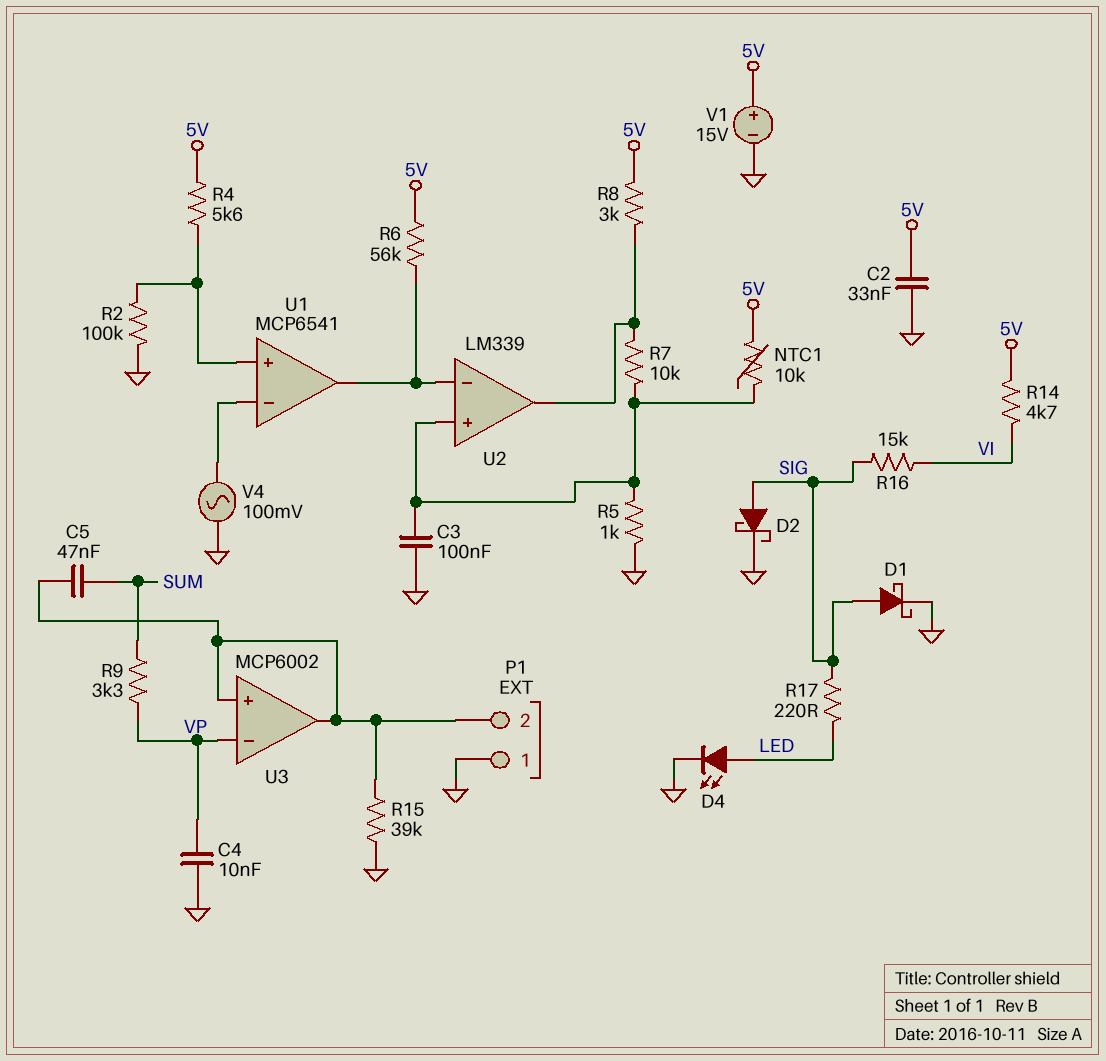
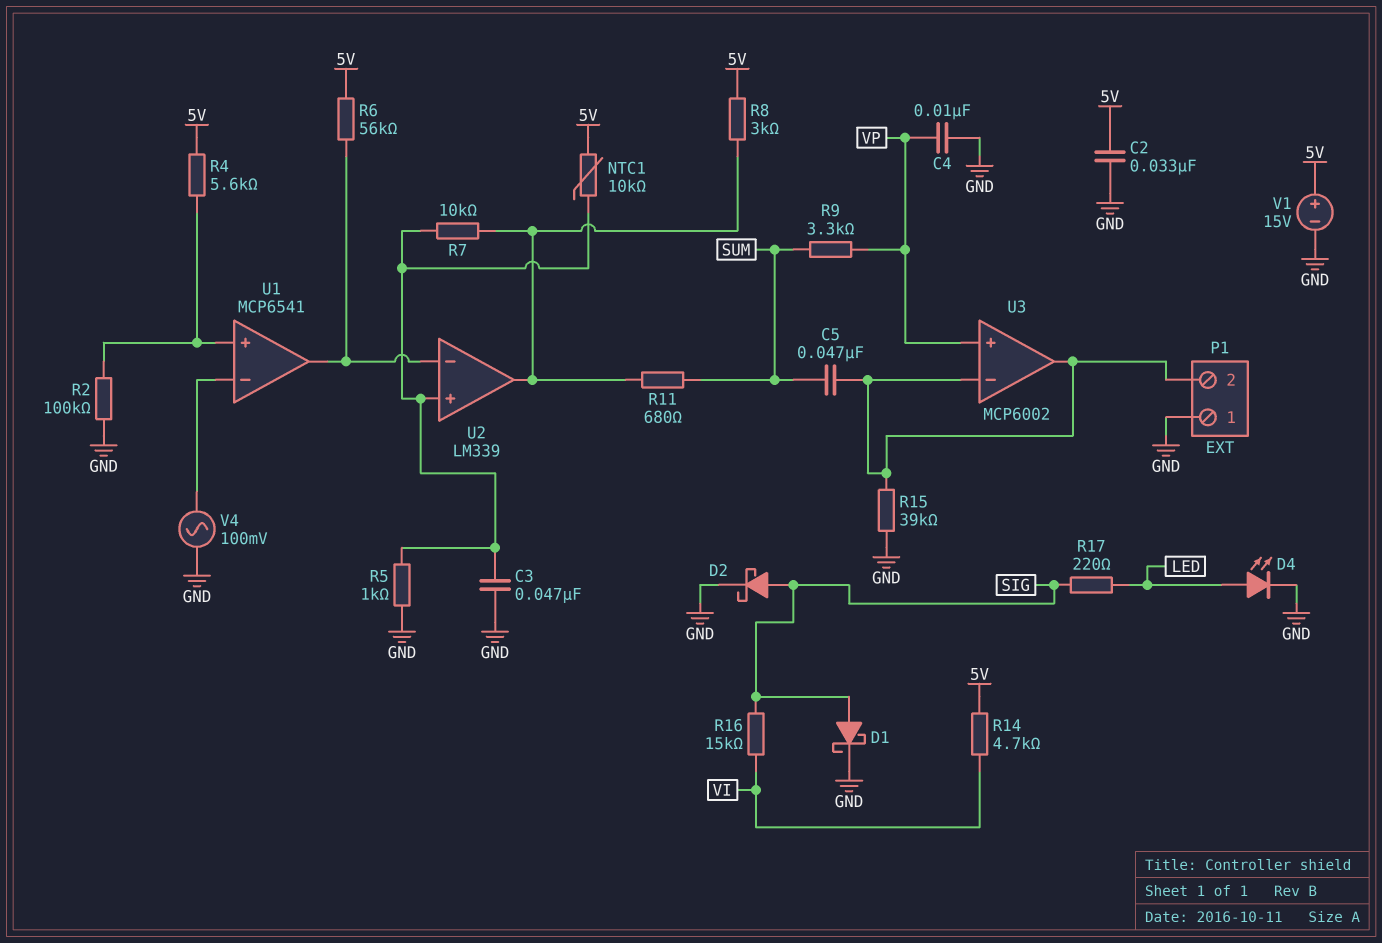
C3: 100nF (GND, U2/in+) -> 47nF (GND, U2/in+)
R11: none -> 680 (SUM, U2/out)
U3 pin in+: P1/2 -> VP
U3 pin in-: VP -> P1/2

